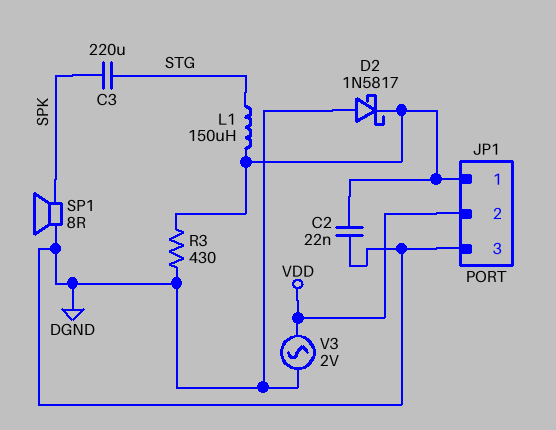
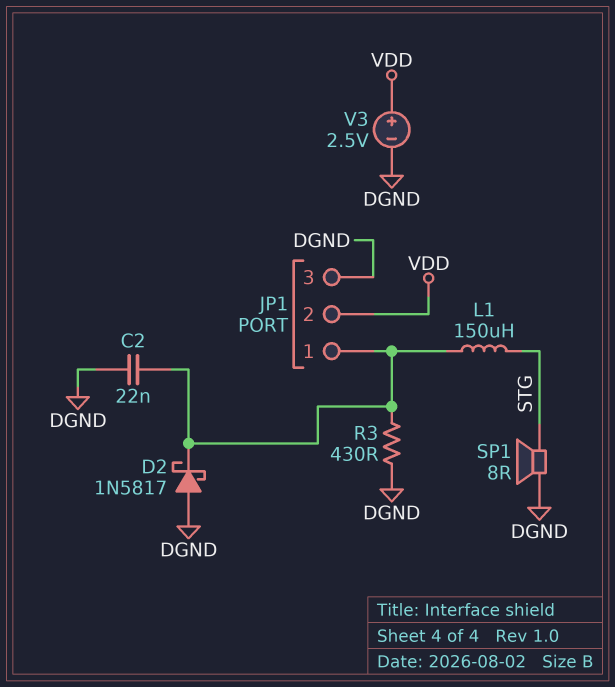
C3: 220uF (SPK, STG) -> none
SP1: speaker 8R (DGND, SPK) -> speaker 8R (DGND, STG)
V3: AC 2V (DGND, VDD) -> 2.5V (plus VDD, minus DGND)

